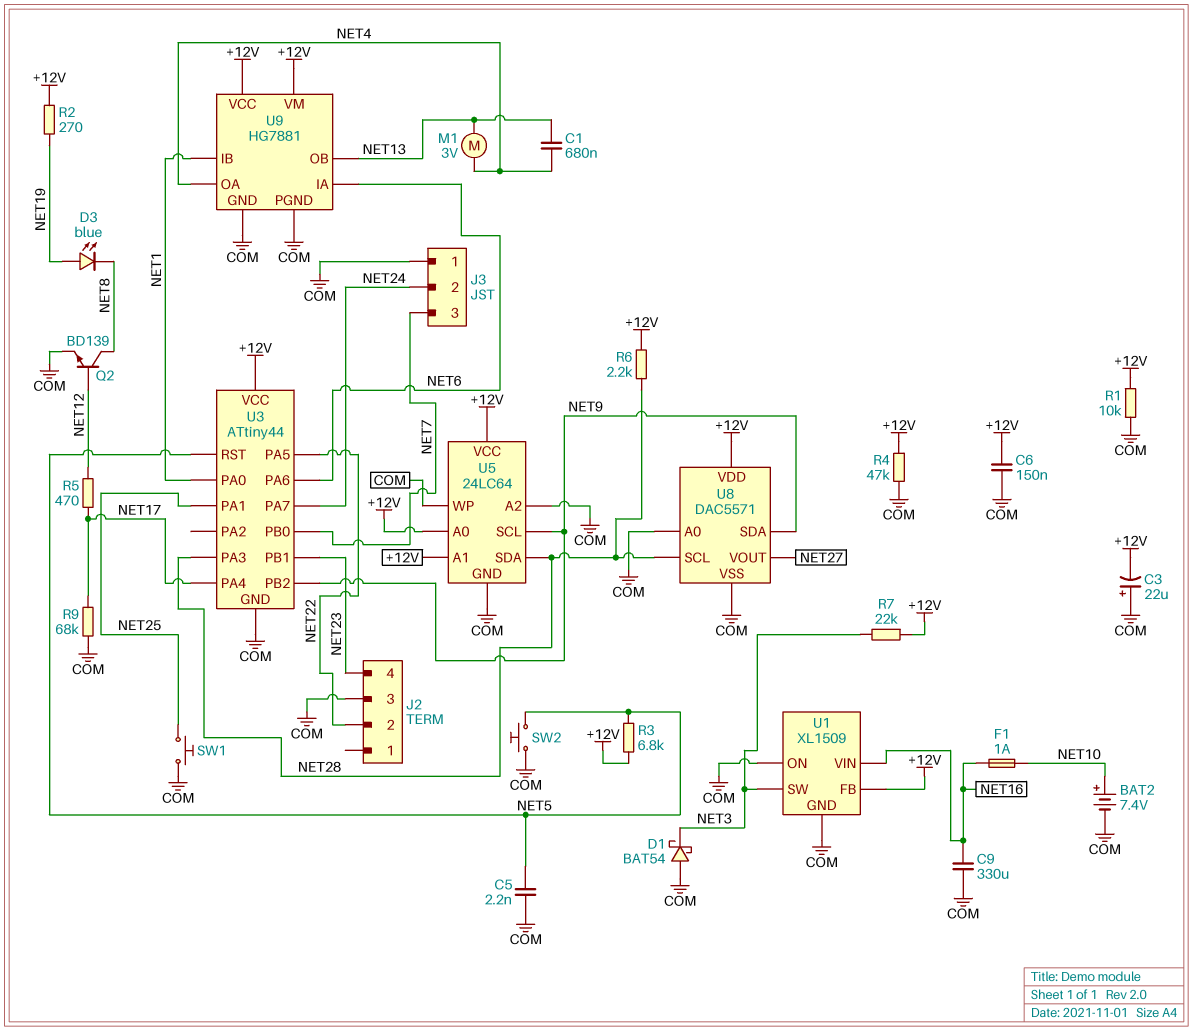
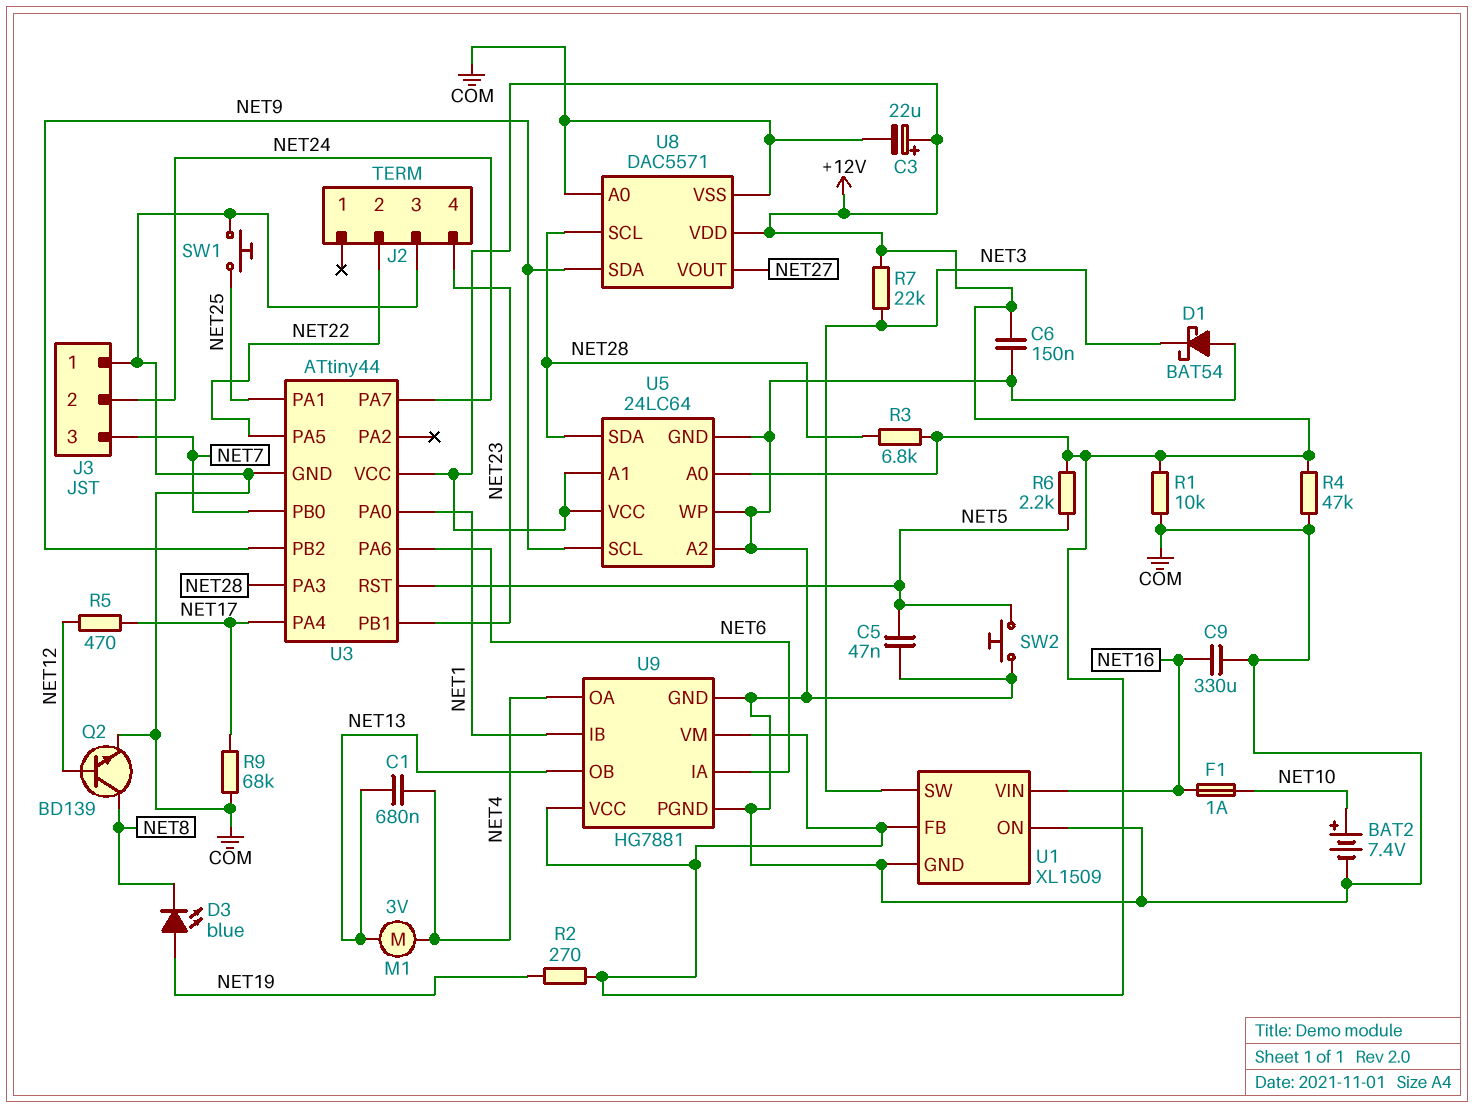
C3: 22uF (plus COM, minus +12V) -> 22uF (plus +12V, minus COM)
C5: 2.2nF (COM, NET5) -> 47nF (COM, NET5)
R3: 6.8k (+12V, NET5) -> 6.8k (+12V, NET28)
R6: 2.2k (+12V, NET28) -> 2.2k (+12V, NET5)

